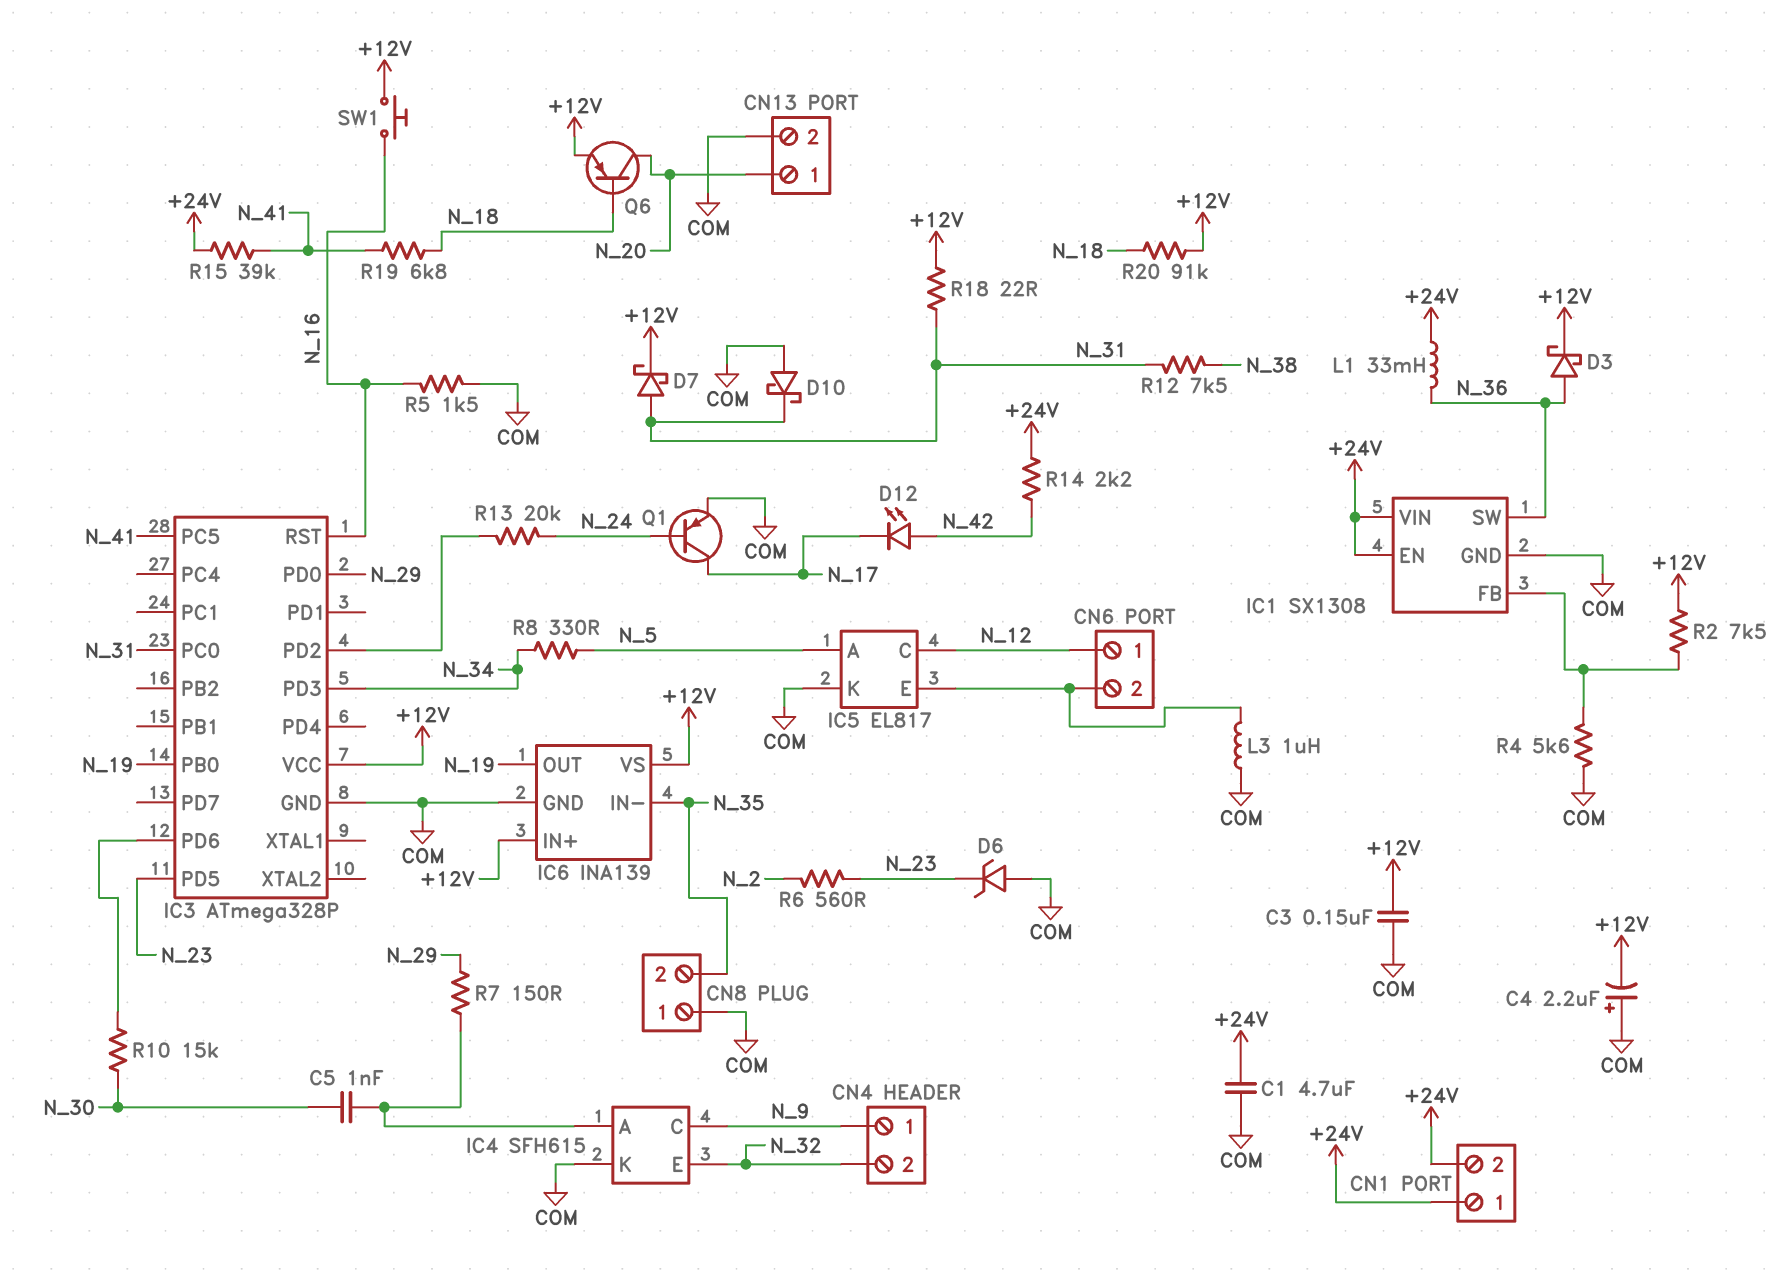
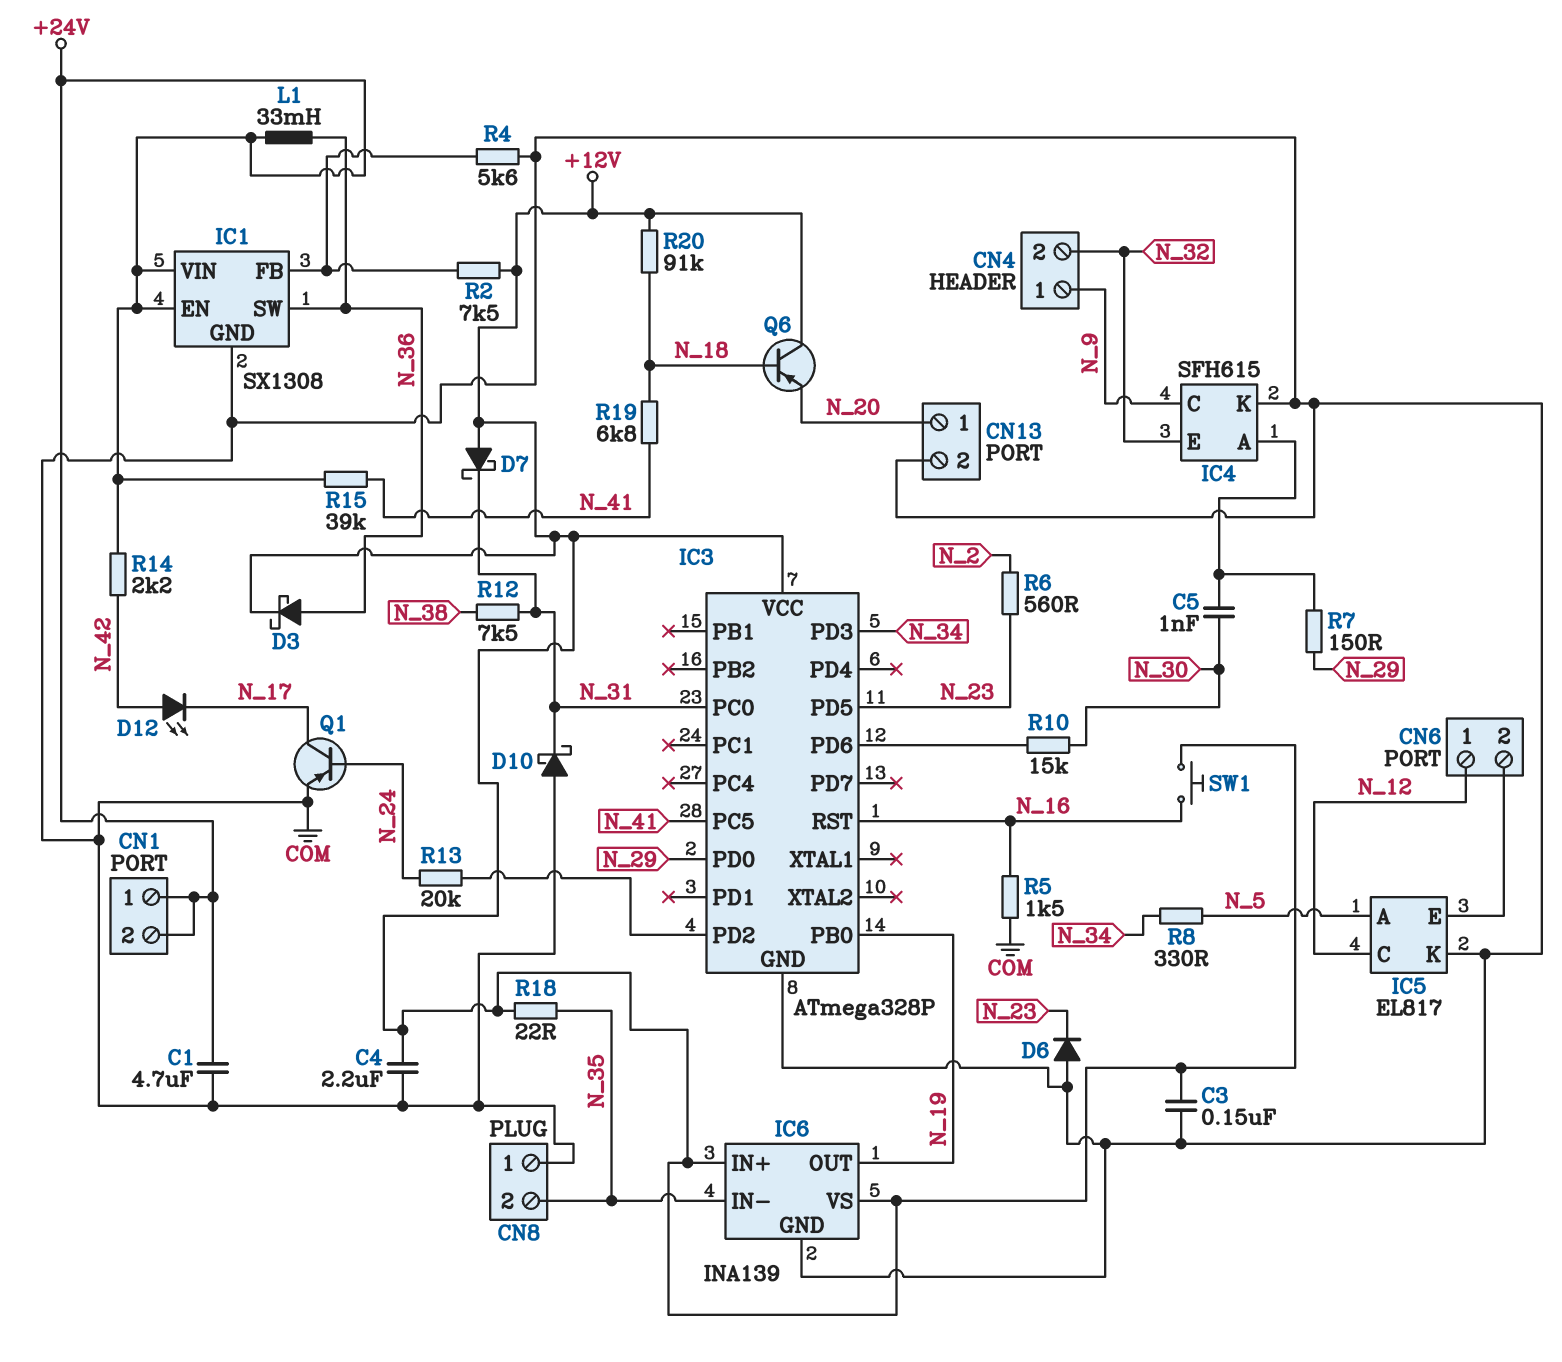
C4: 2.2uF (plus COM, minus +12V) -> 2.2uF (+12V, COM)
D6: zener (A COM, K N_23) -> diode (A COM, K N_23)
D7: schottky (A N_31, K +12V) -> schottky (A +12V, K N_31)
L3: 1uH (CN6/2, COM) -> none
Q6: PNP (B N_18, C N_20, E +12V) -> PNP (B N_18, C +12V, E N_20)
R18: 22 (+12V, N_31) -> 22 (+12V, N_35)

